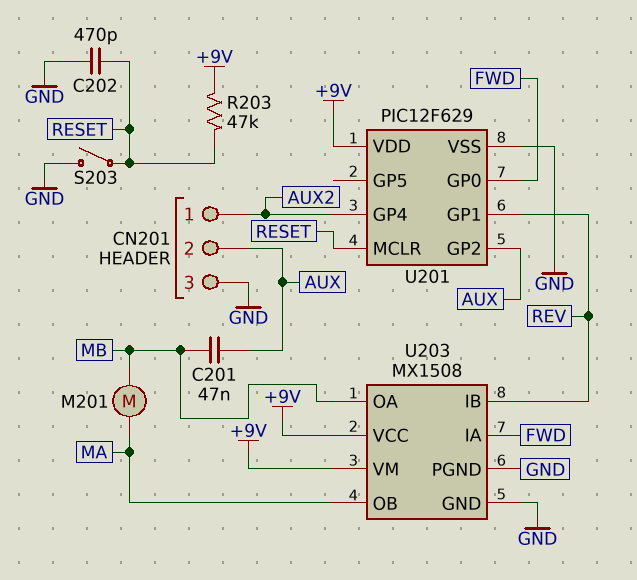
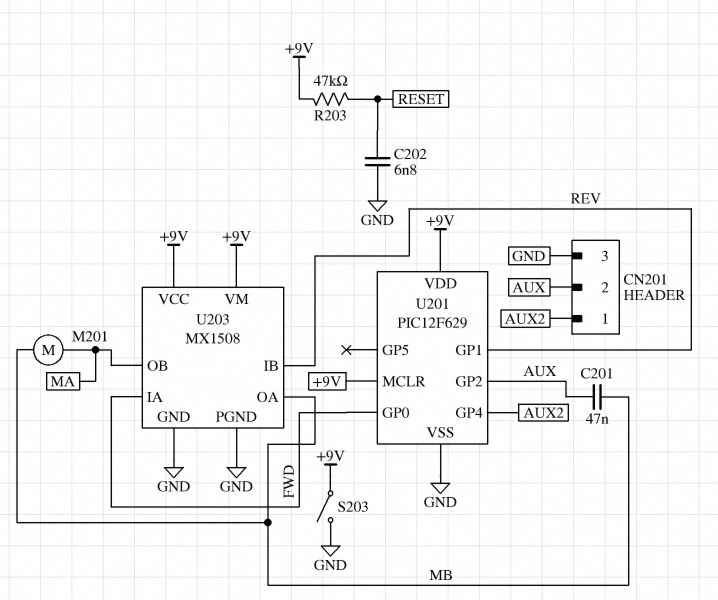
C202: 470pF (GND, RESET) -> 6.8nF (GND, RESET)
S203: switch (GND, RESET) -> switch (+9V, GND)
U201 pin MCLR: RESET -> +9V

